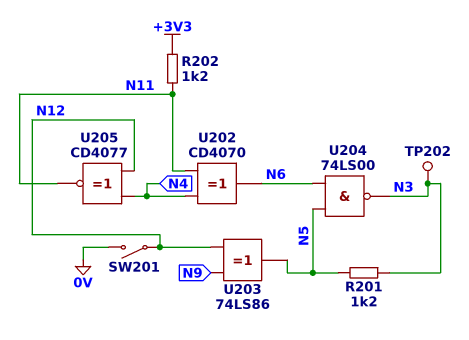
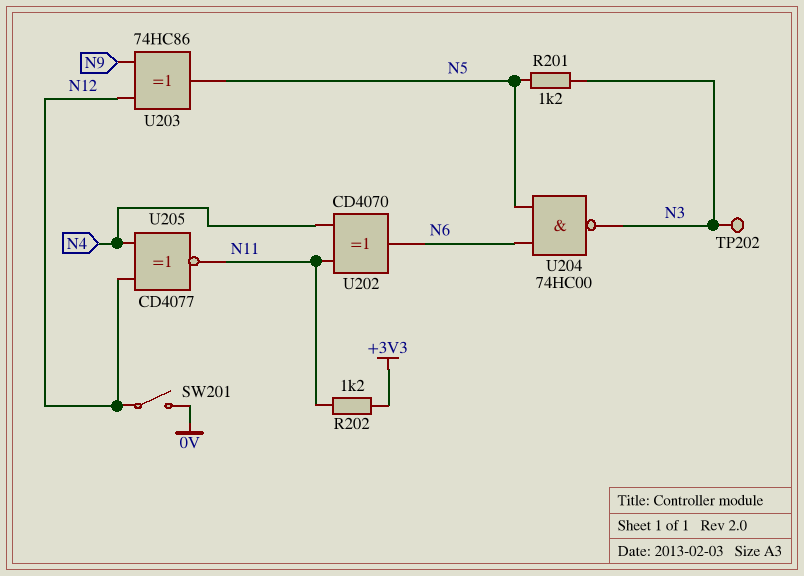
U203: XOR 74LS86 (in N9, in N12, out N5) -> XOR 74HC86 (in N9, in N12, out N5)
U204: NAND 74LS00 (in N5, in N6, out N3) -> NAND 74HC00 (in N5, in N6, out N3)

